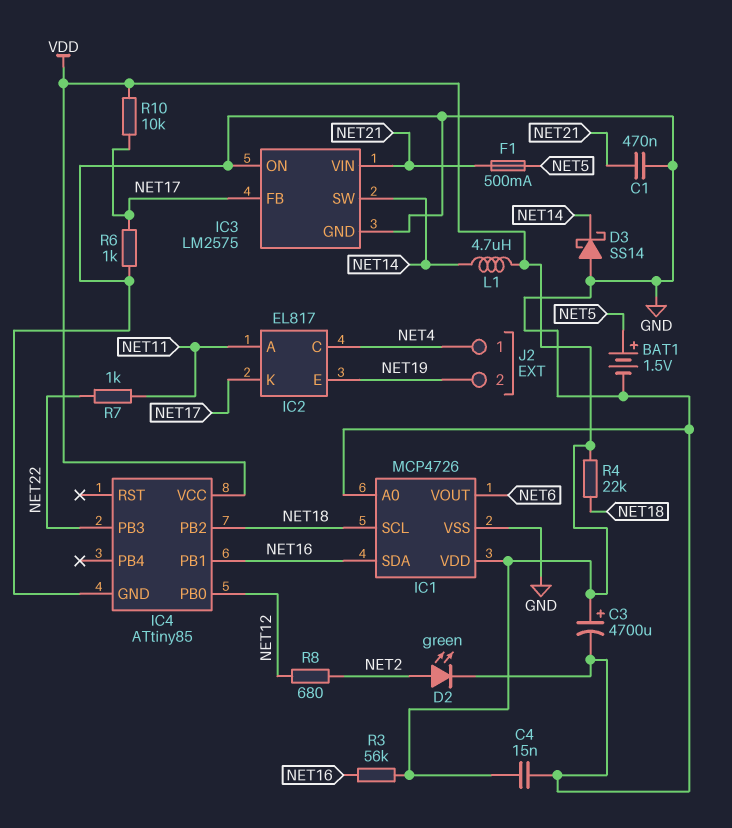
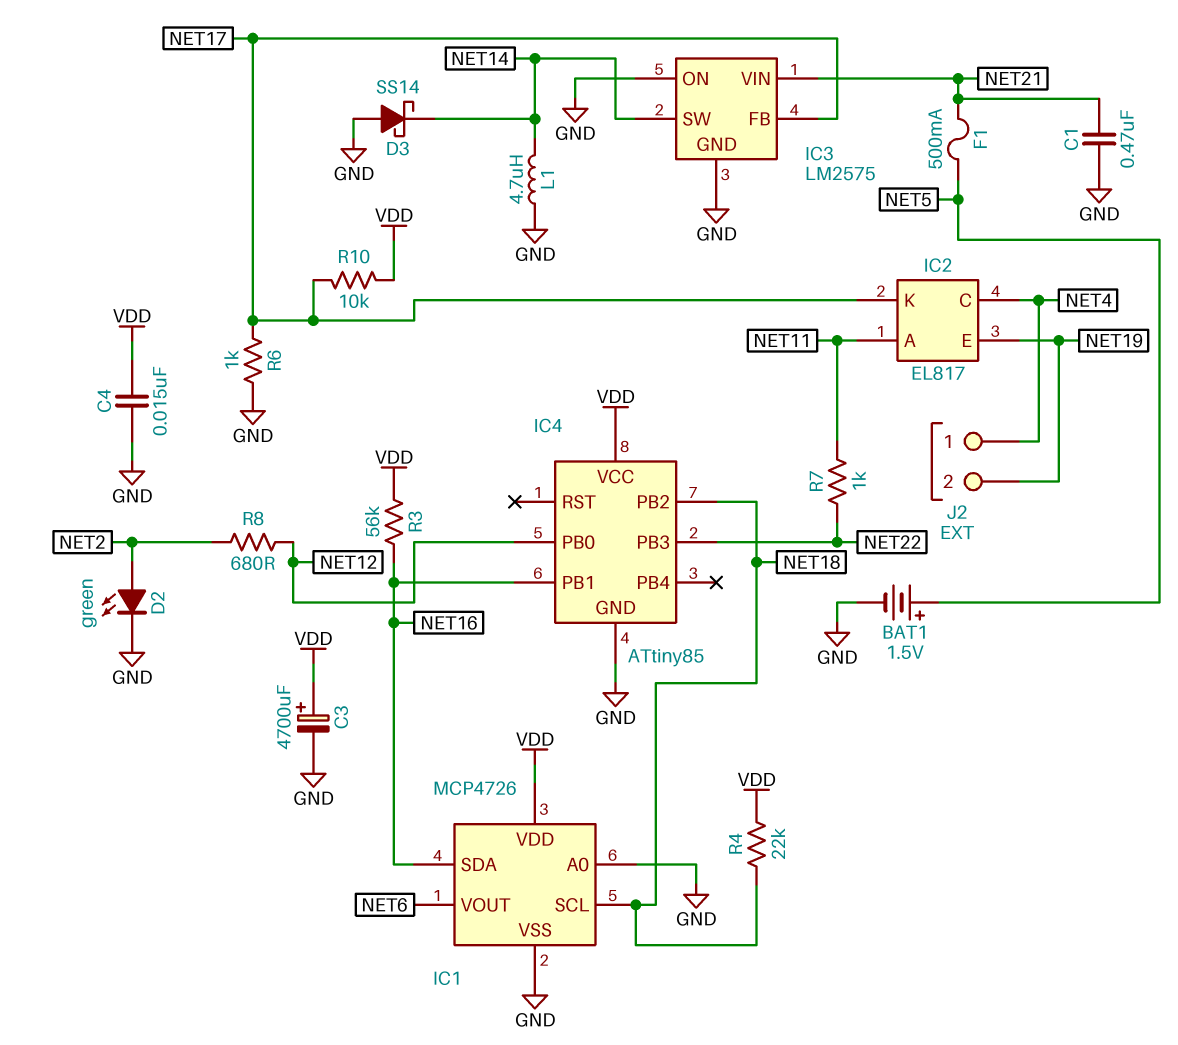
L1: 4.7uH (NET14, VDD) -> 4.7uH (GND, NET14)

